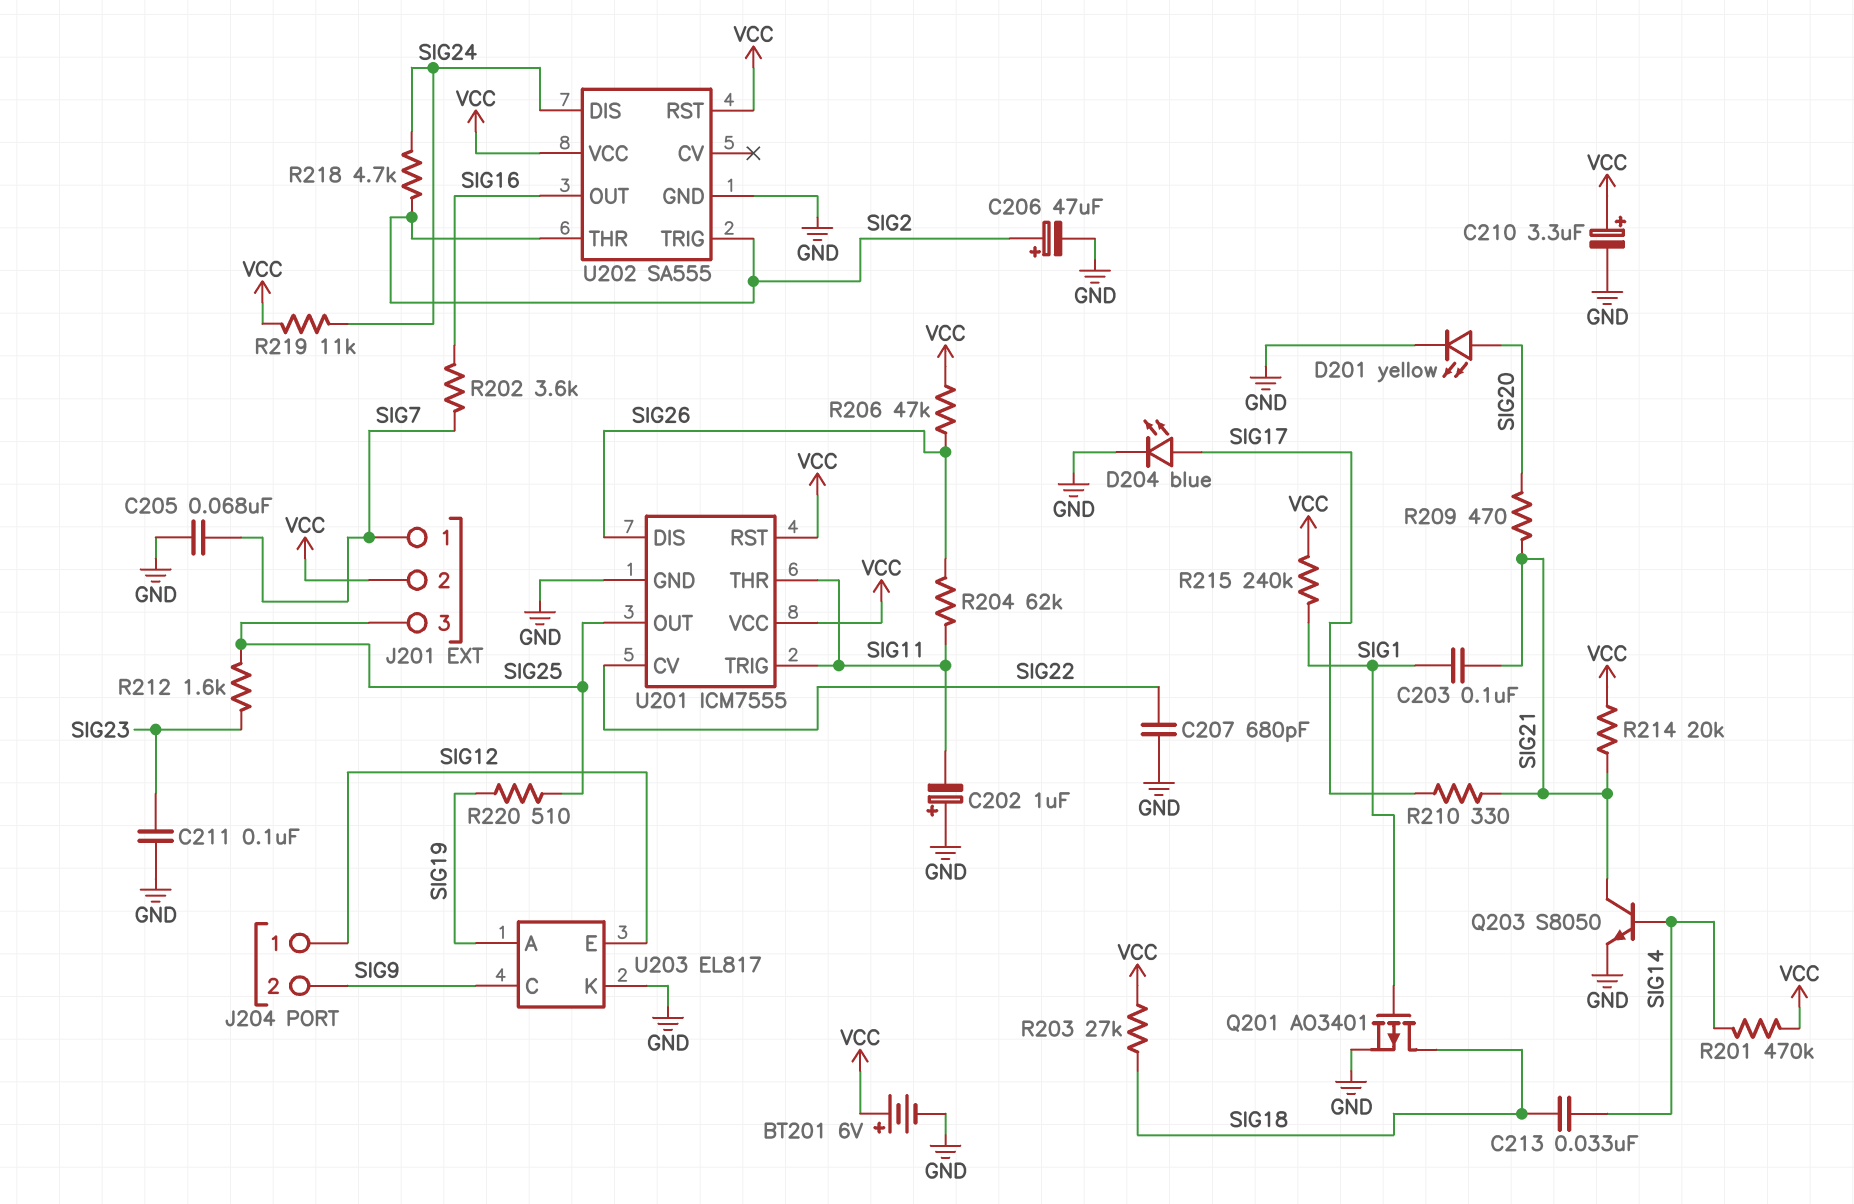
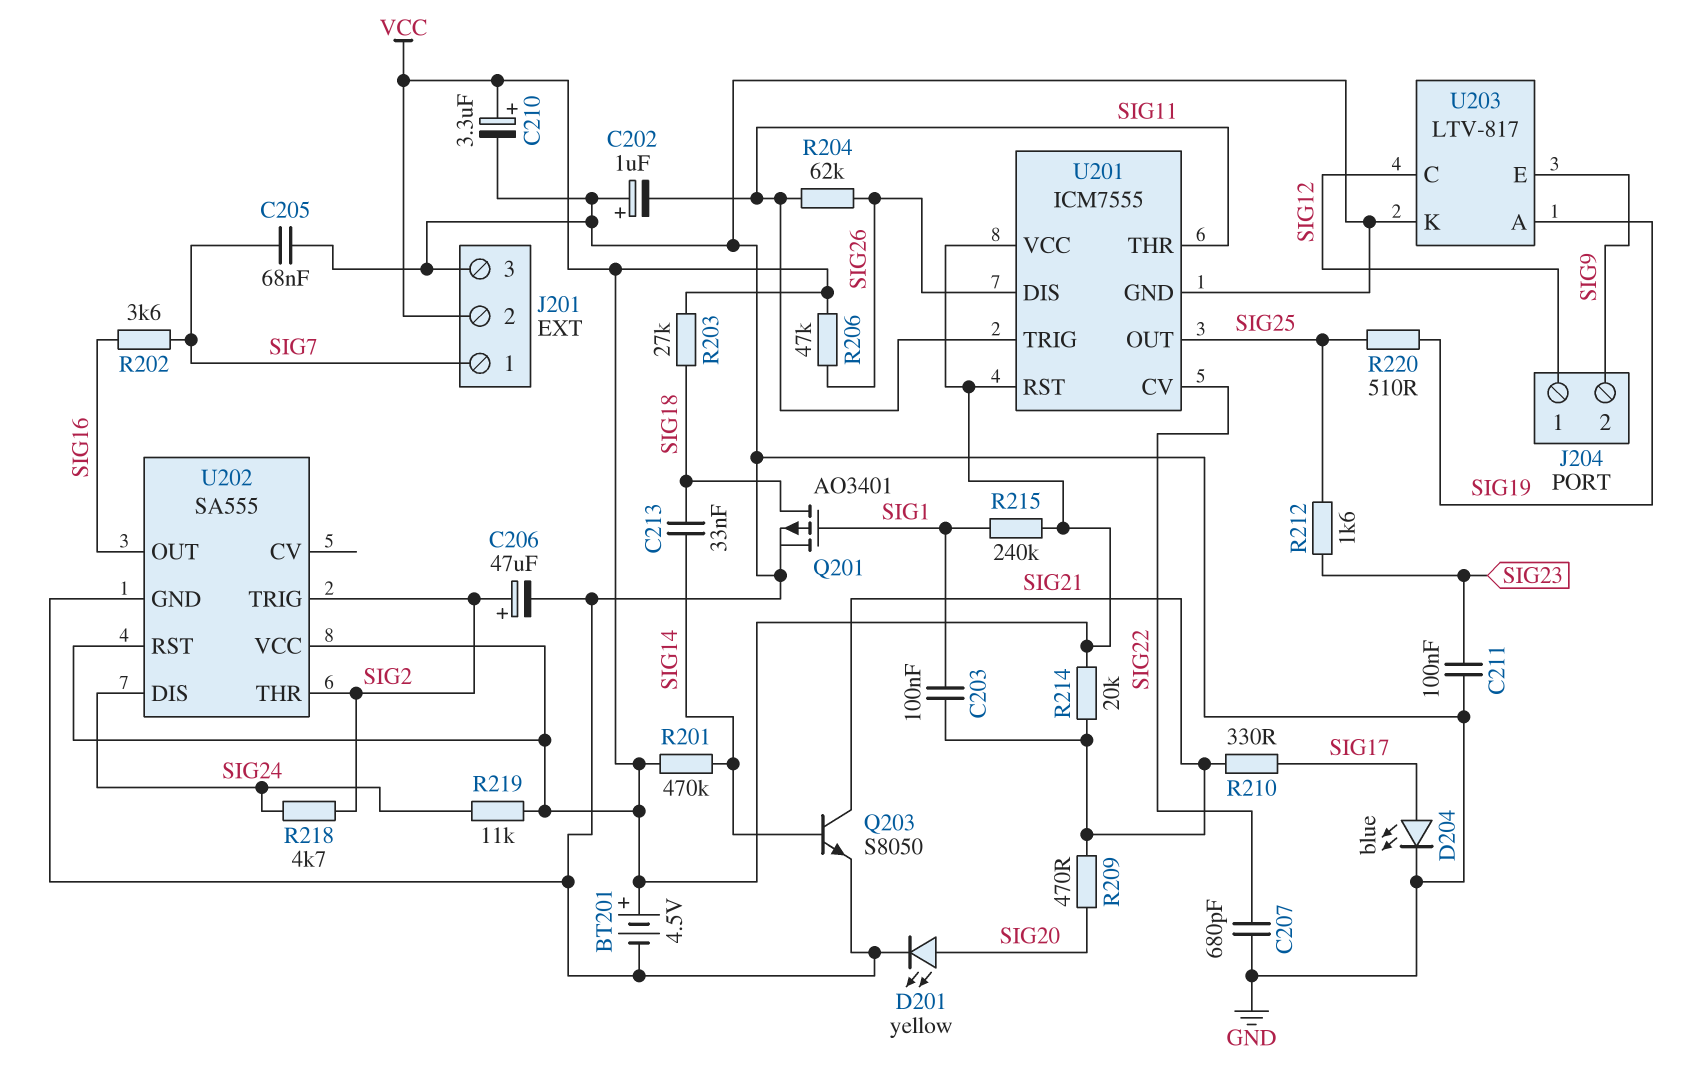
BT201: 6V (plus VCC, minus GND) -> 4.5V (plus VCC, minus GND)
J201 pin 3: SIG25 -> GND
U203: EL817 -> LTV-817
U203 pin C: SIG9 -> SIG12
U203 pin E: SIG12 -> SIG9

